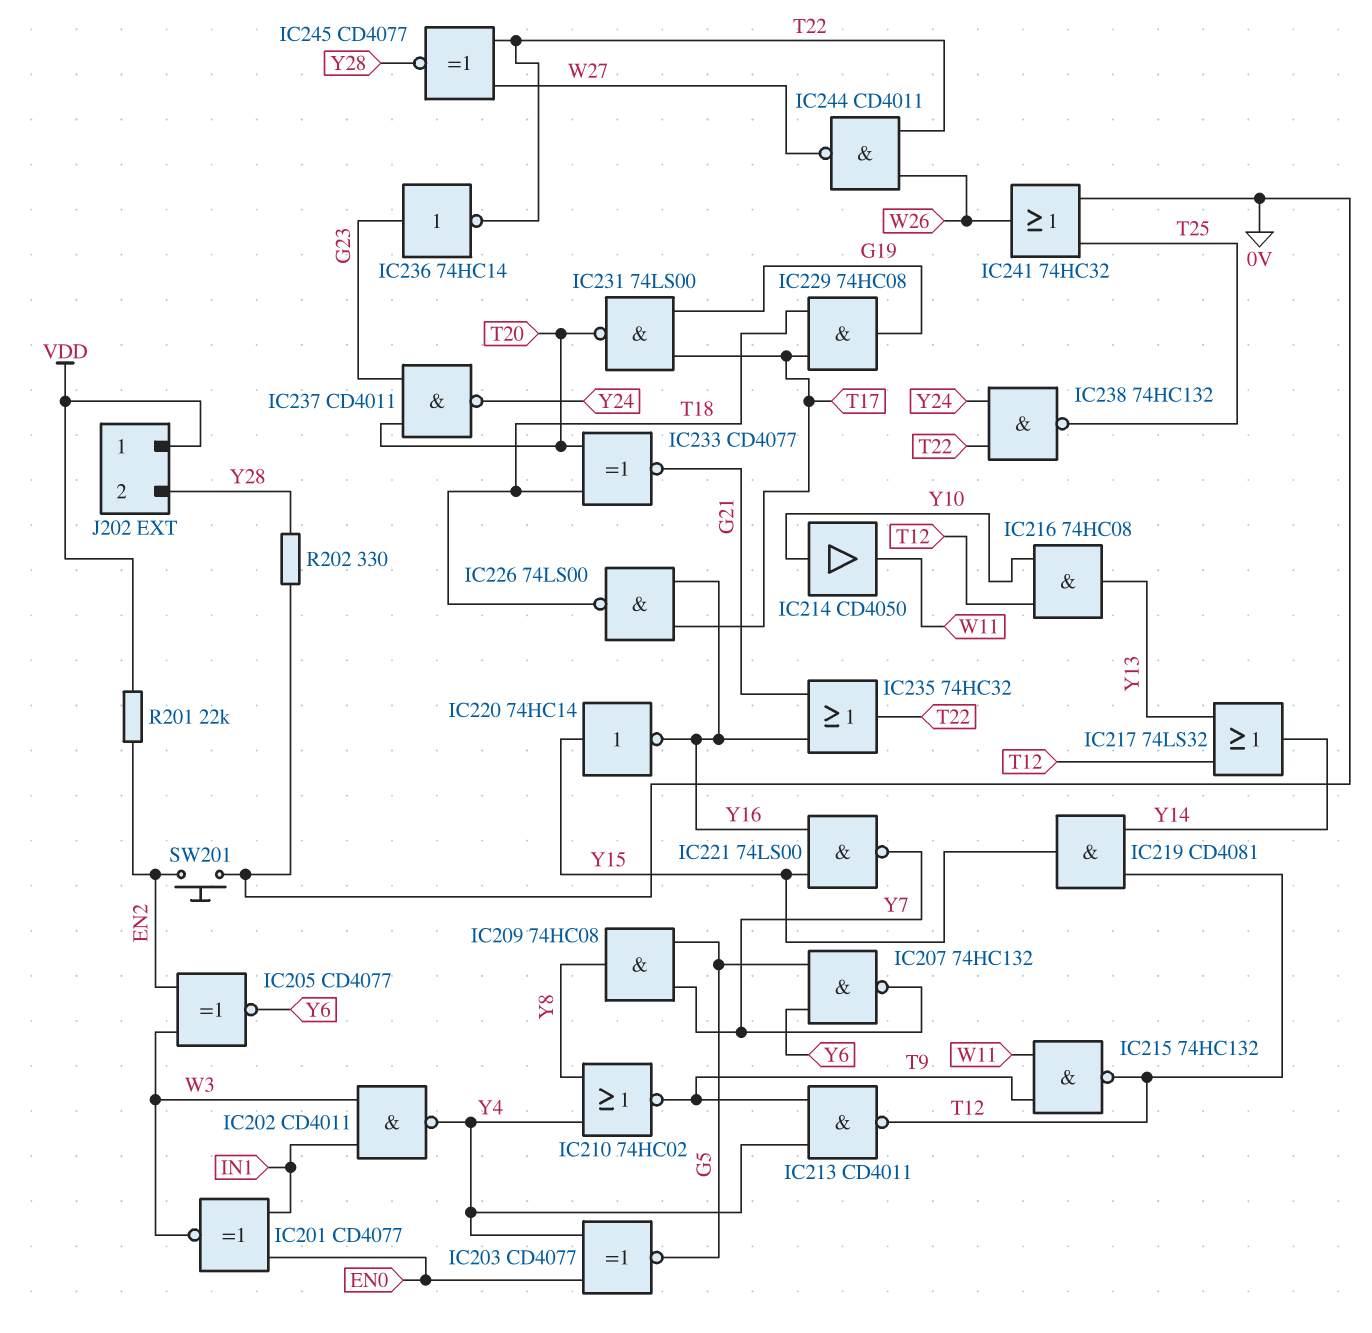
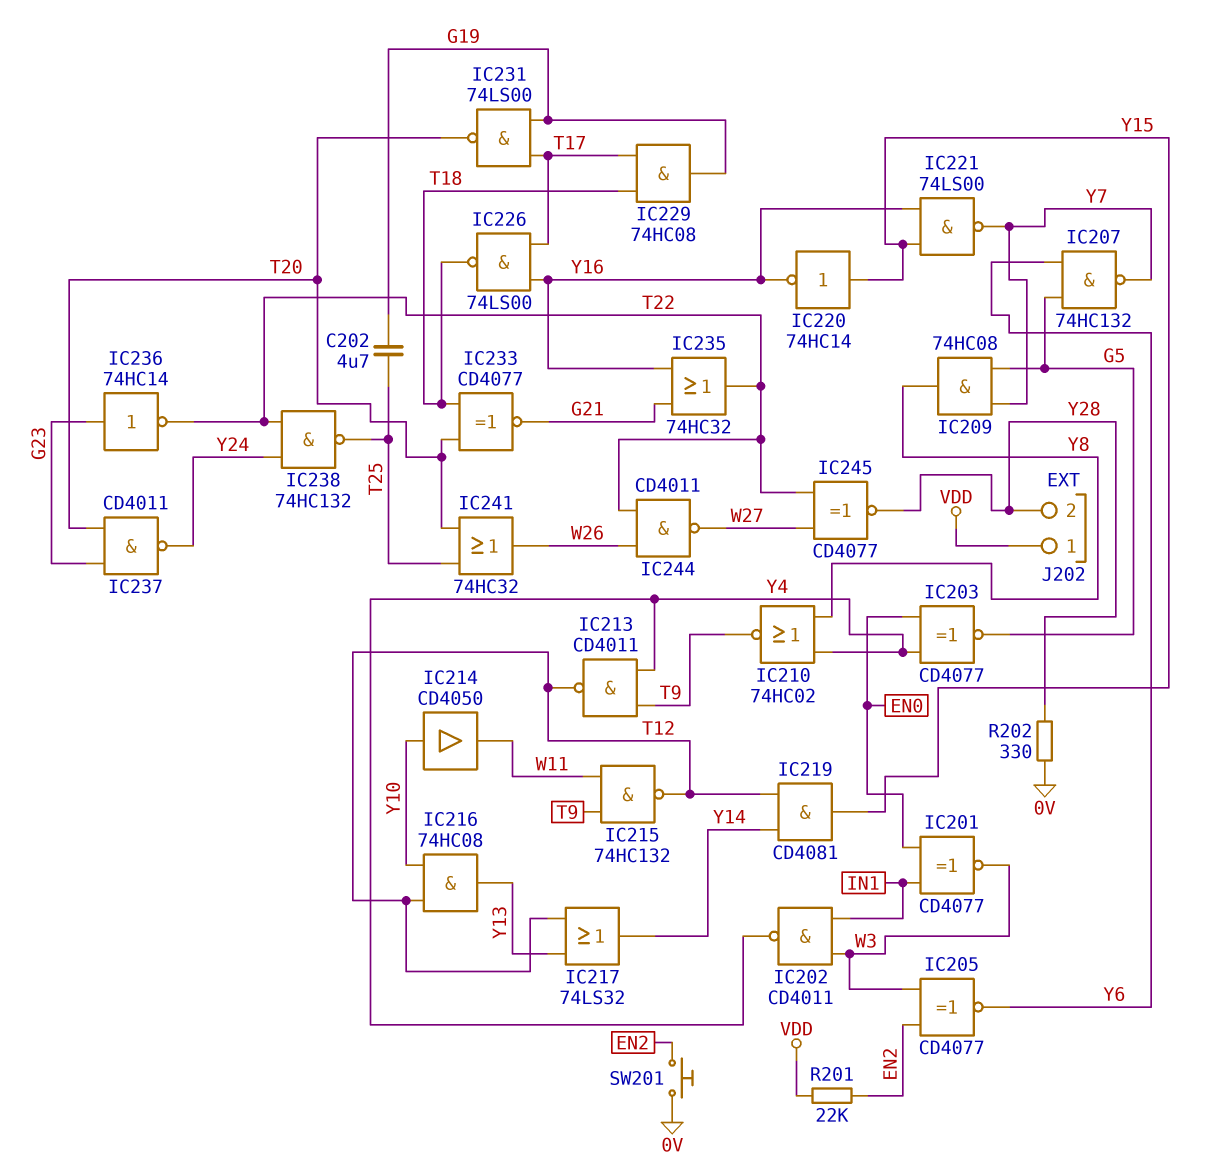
C202: none -> 4.7uF (G19, T25)
IC241: OR 74HC32 (in 0V, in T25, out W26) -> OR 74HC32 (in T20, in T25, out W26)

